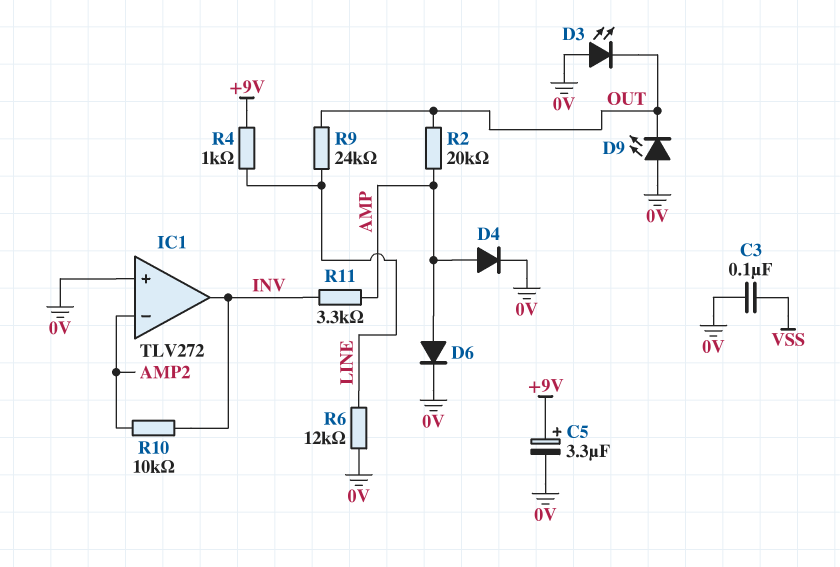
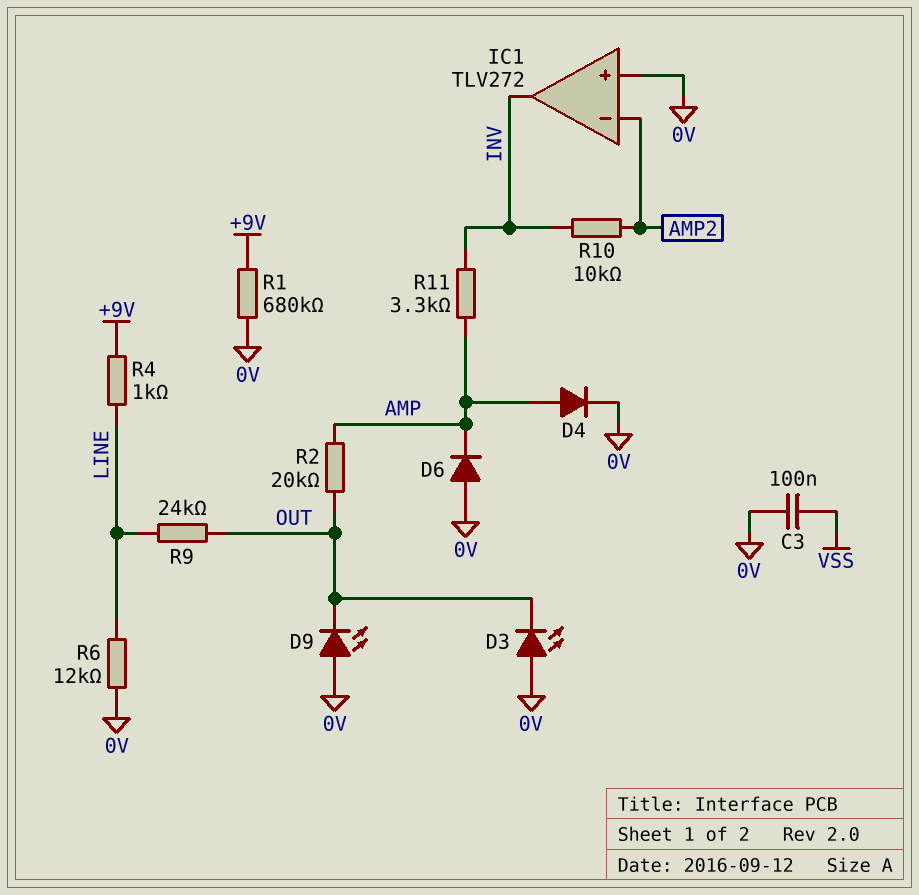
C5: 3.3uF (plus +9V, minus 0V) -> none
D6: diode (A AMP, K 0V) -> diode (A 0V, K AMP)
R1: none -> 680k (+9V, 0V)

